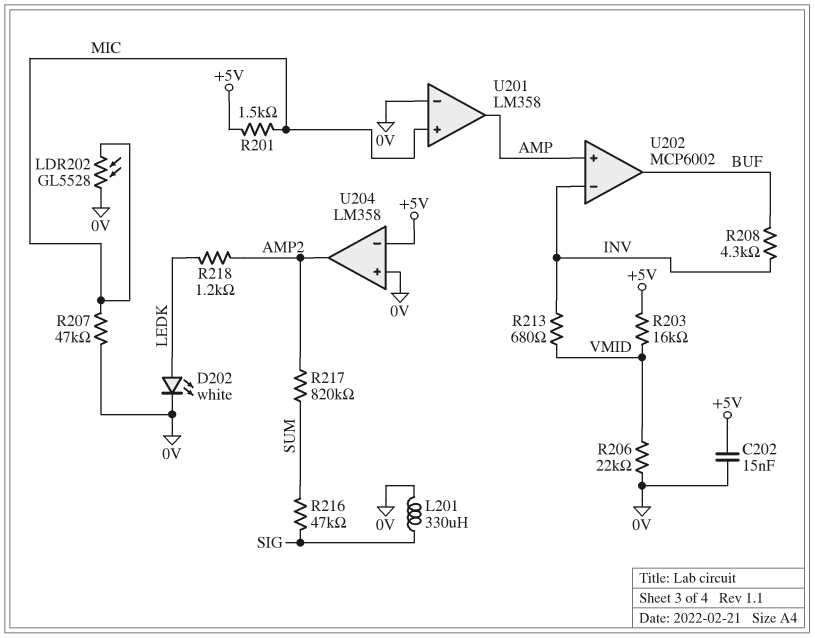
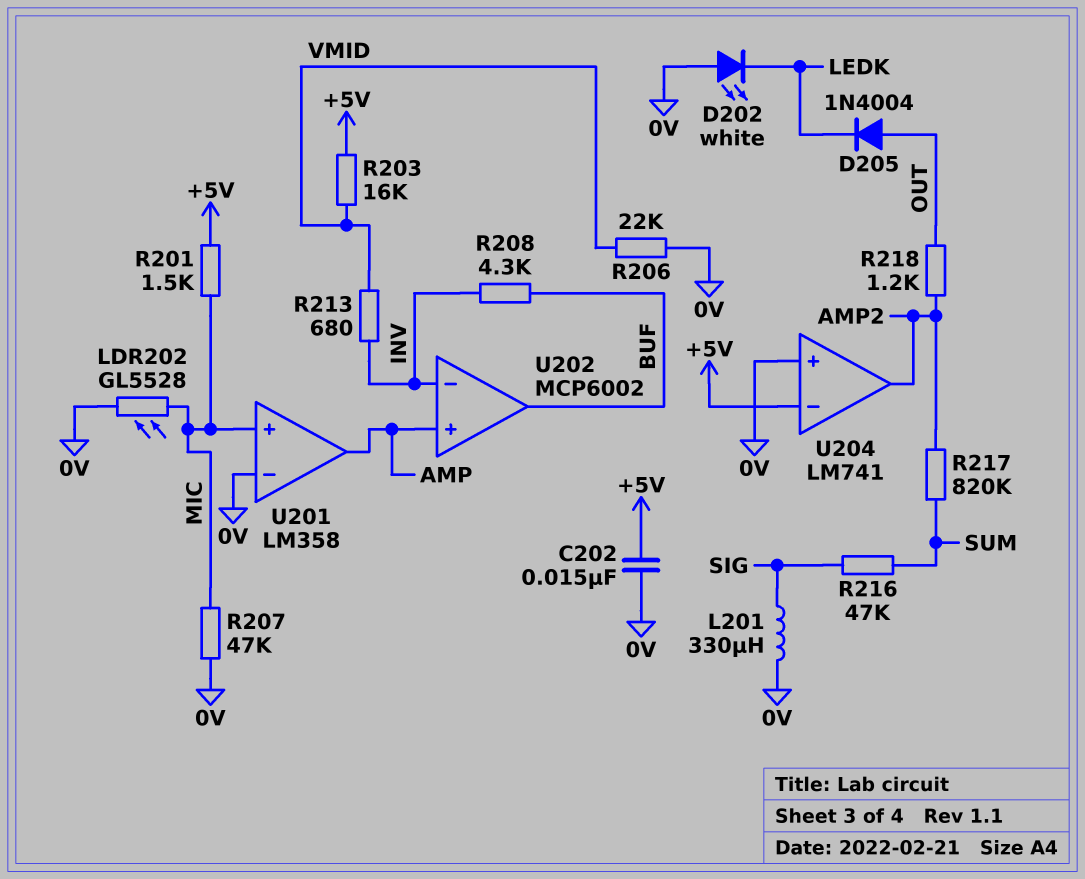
D202: LED white (A LEDK, K 0V) -> LED white (A 0V, K LEDK)
D205: none -> diode 1N4004 (A OUT, K LEDK)
R218: 1.2k (AMP2, LEDK) -> 1.2k (AMP2, OUT)
U204: LM358 -> LM741

